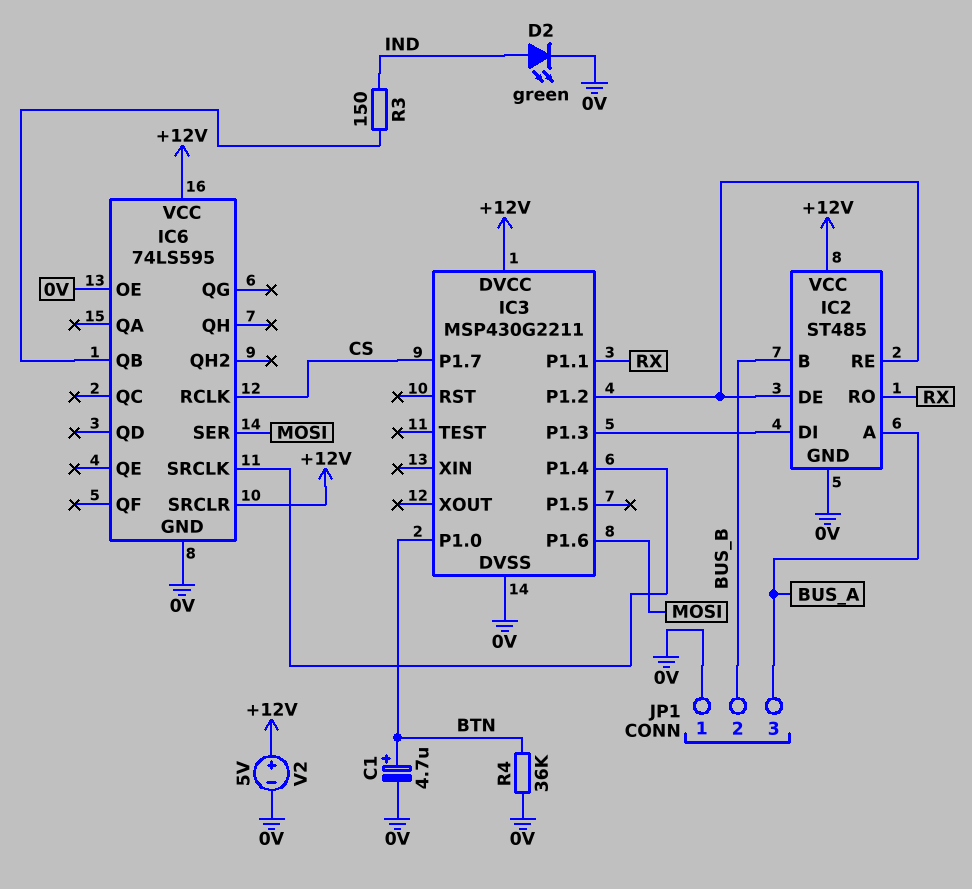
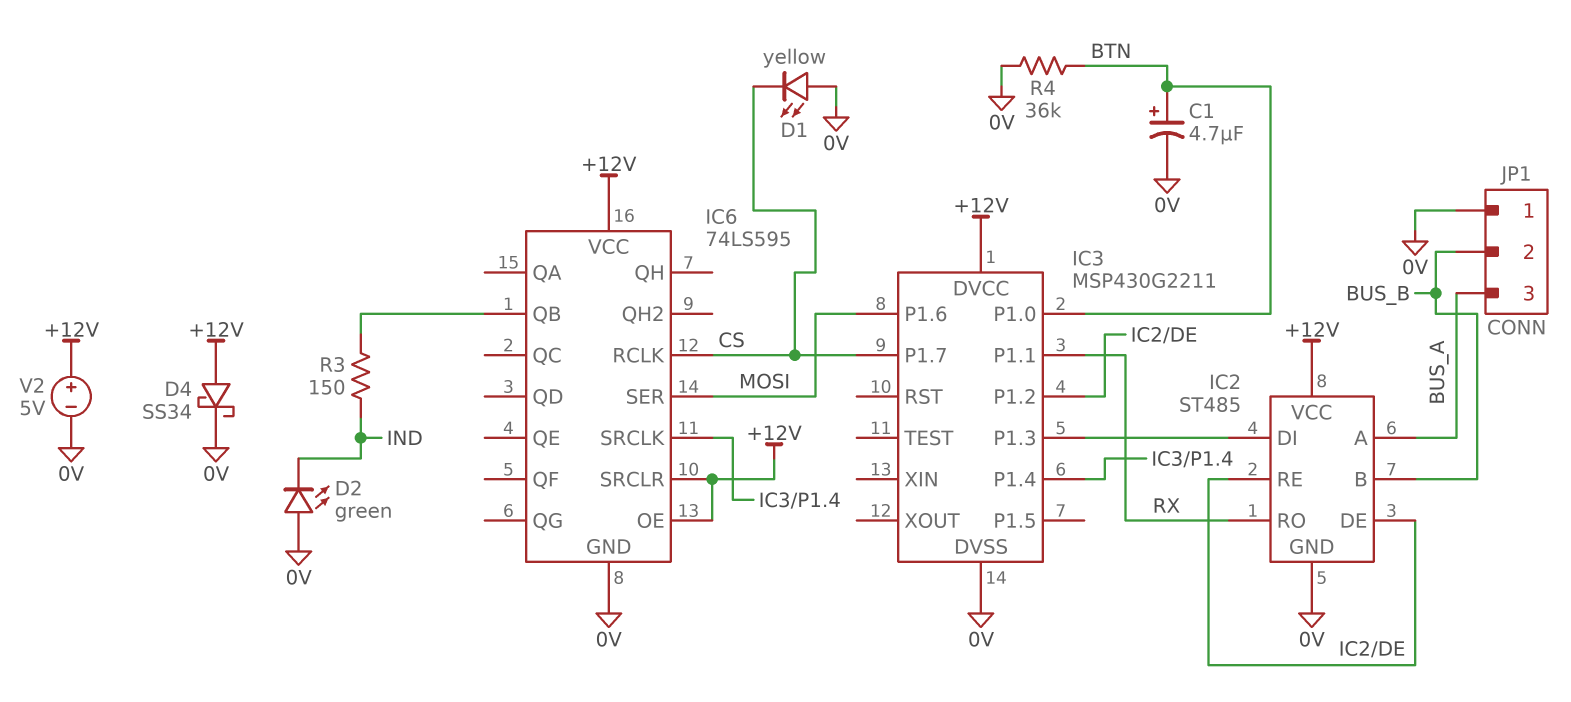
D1: none -> LED yellow (A 0V, K CS)
D2: LED green (A IND, K 0V) -> LED green (A 0V, K IND)
D4: none -> schottky SS34 (A +12V, K 0V)
IC6 pin OE: 0V -> +12V

